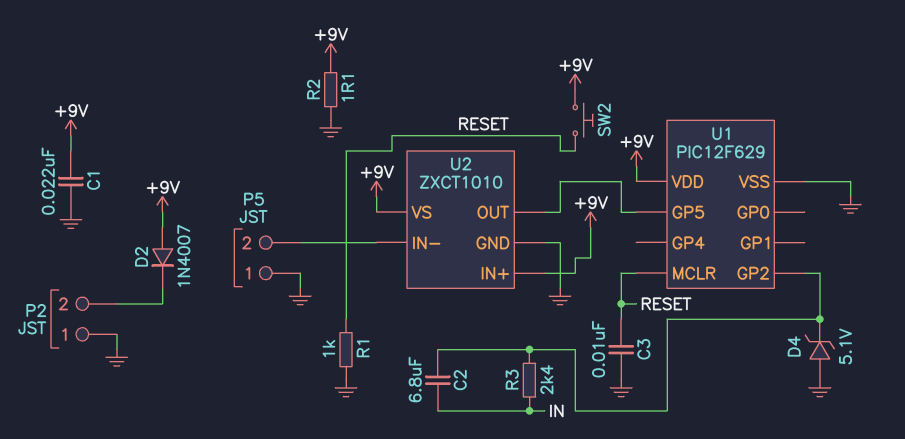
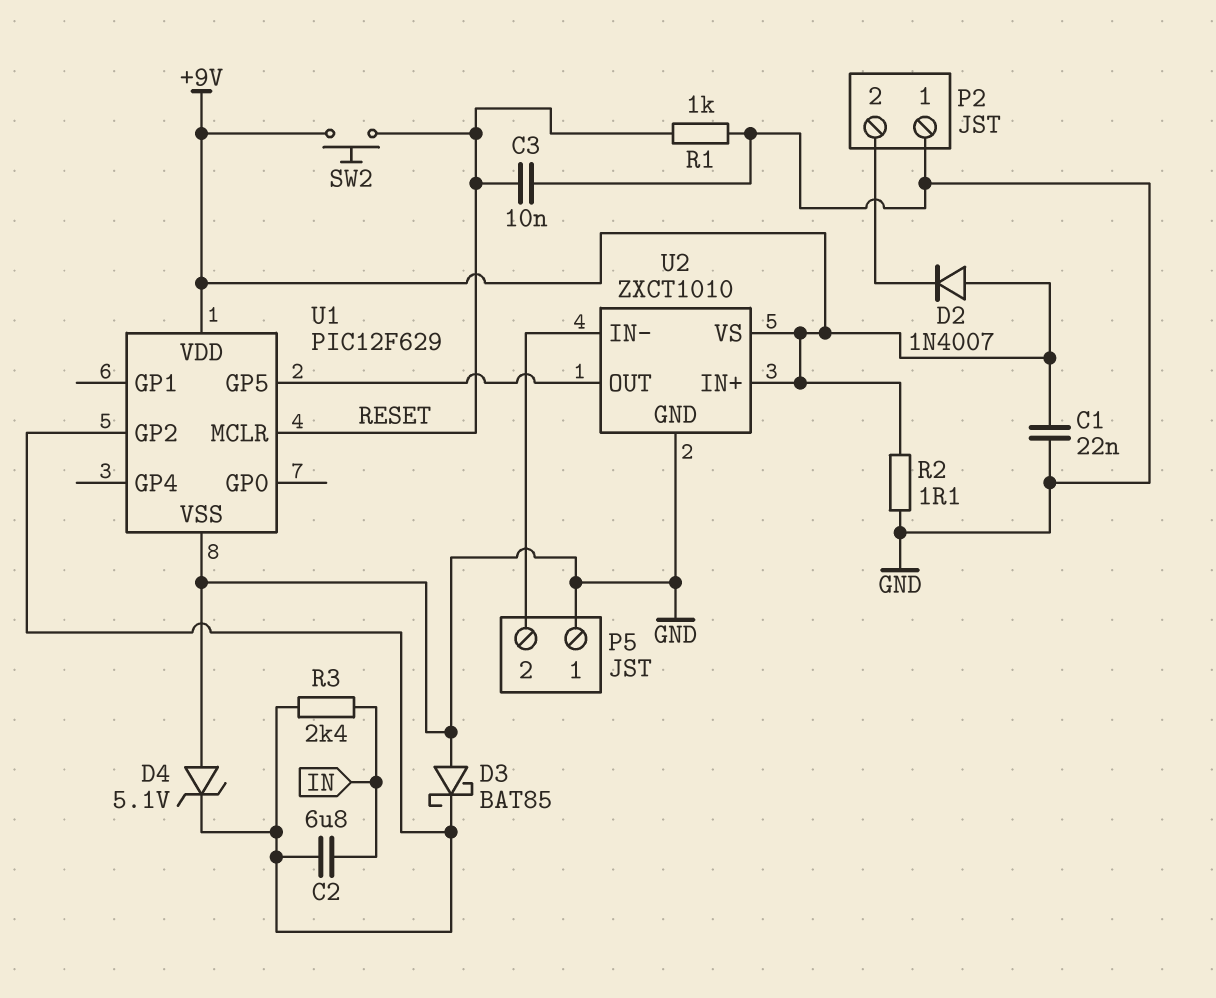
D3: none -> schottky BAT85 (A GND, K U1/GP2)

